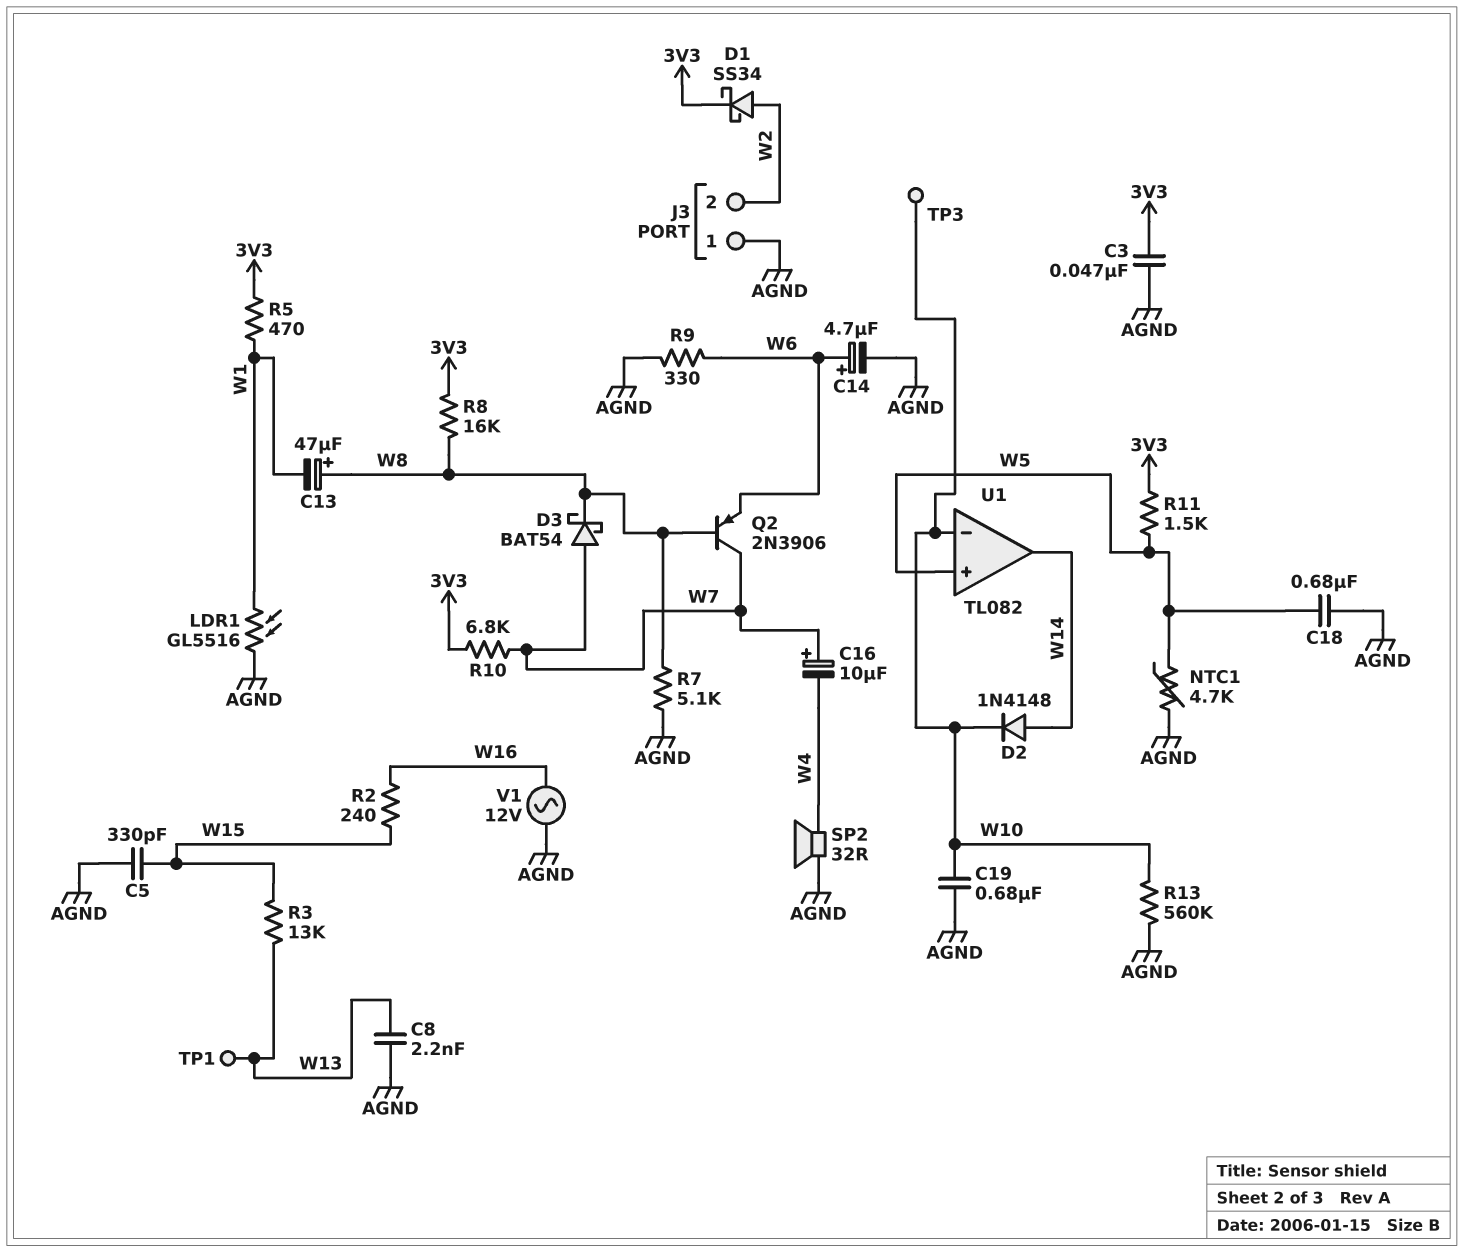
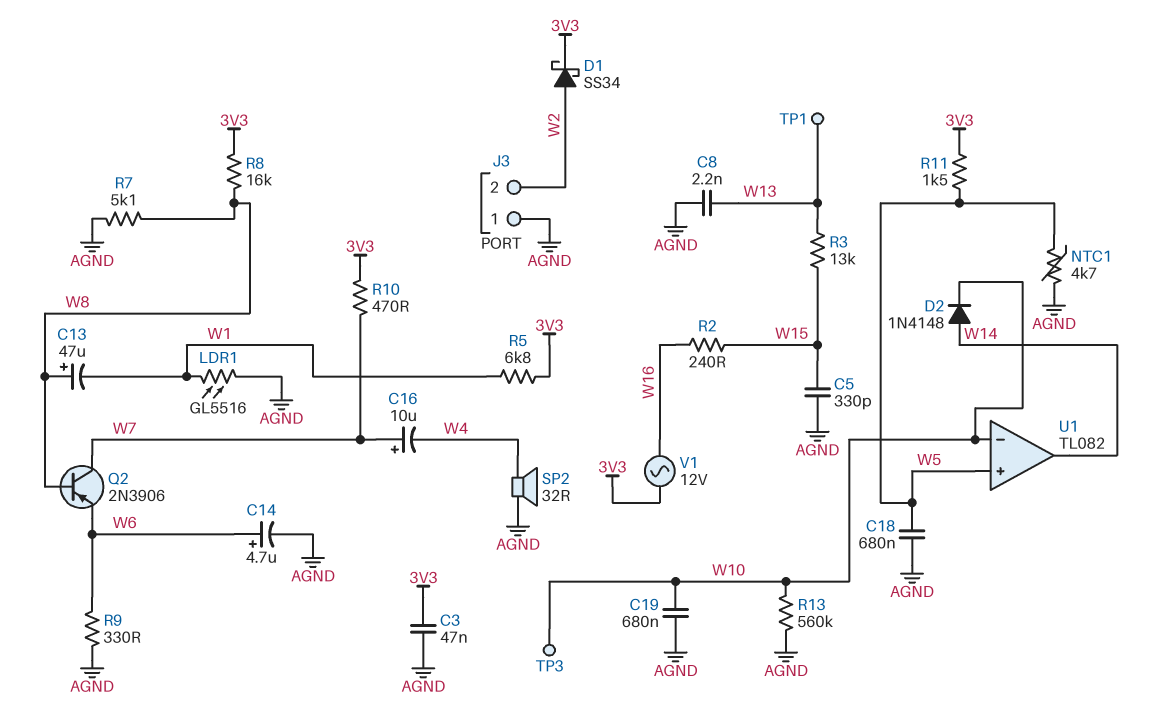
D3: schottky BAT54 (A W7, K W8) -> none
R5: 470 (3V3, W1) -> 6.8k (3V3, W1)
R10: 6.8k (3V3, W7) -> 470 (3V3, W7)
V1: AC 12V (AGND, W16) -> AC 12V (3V3, W16)

